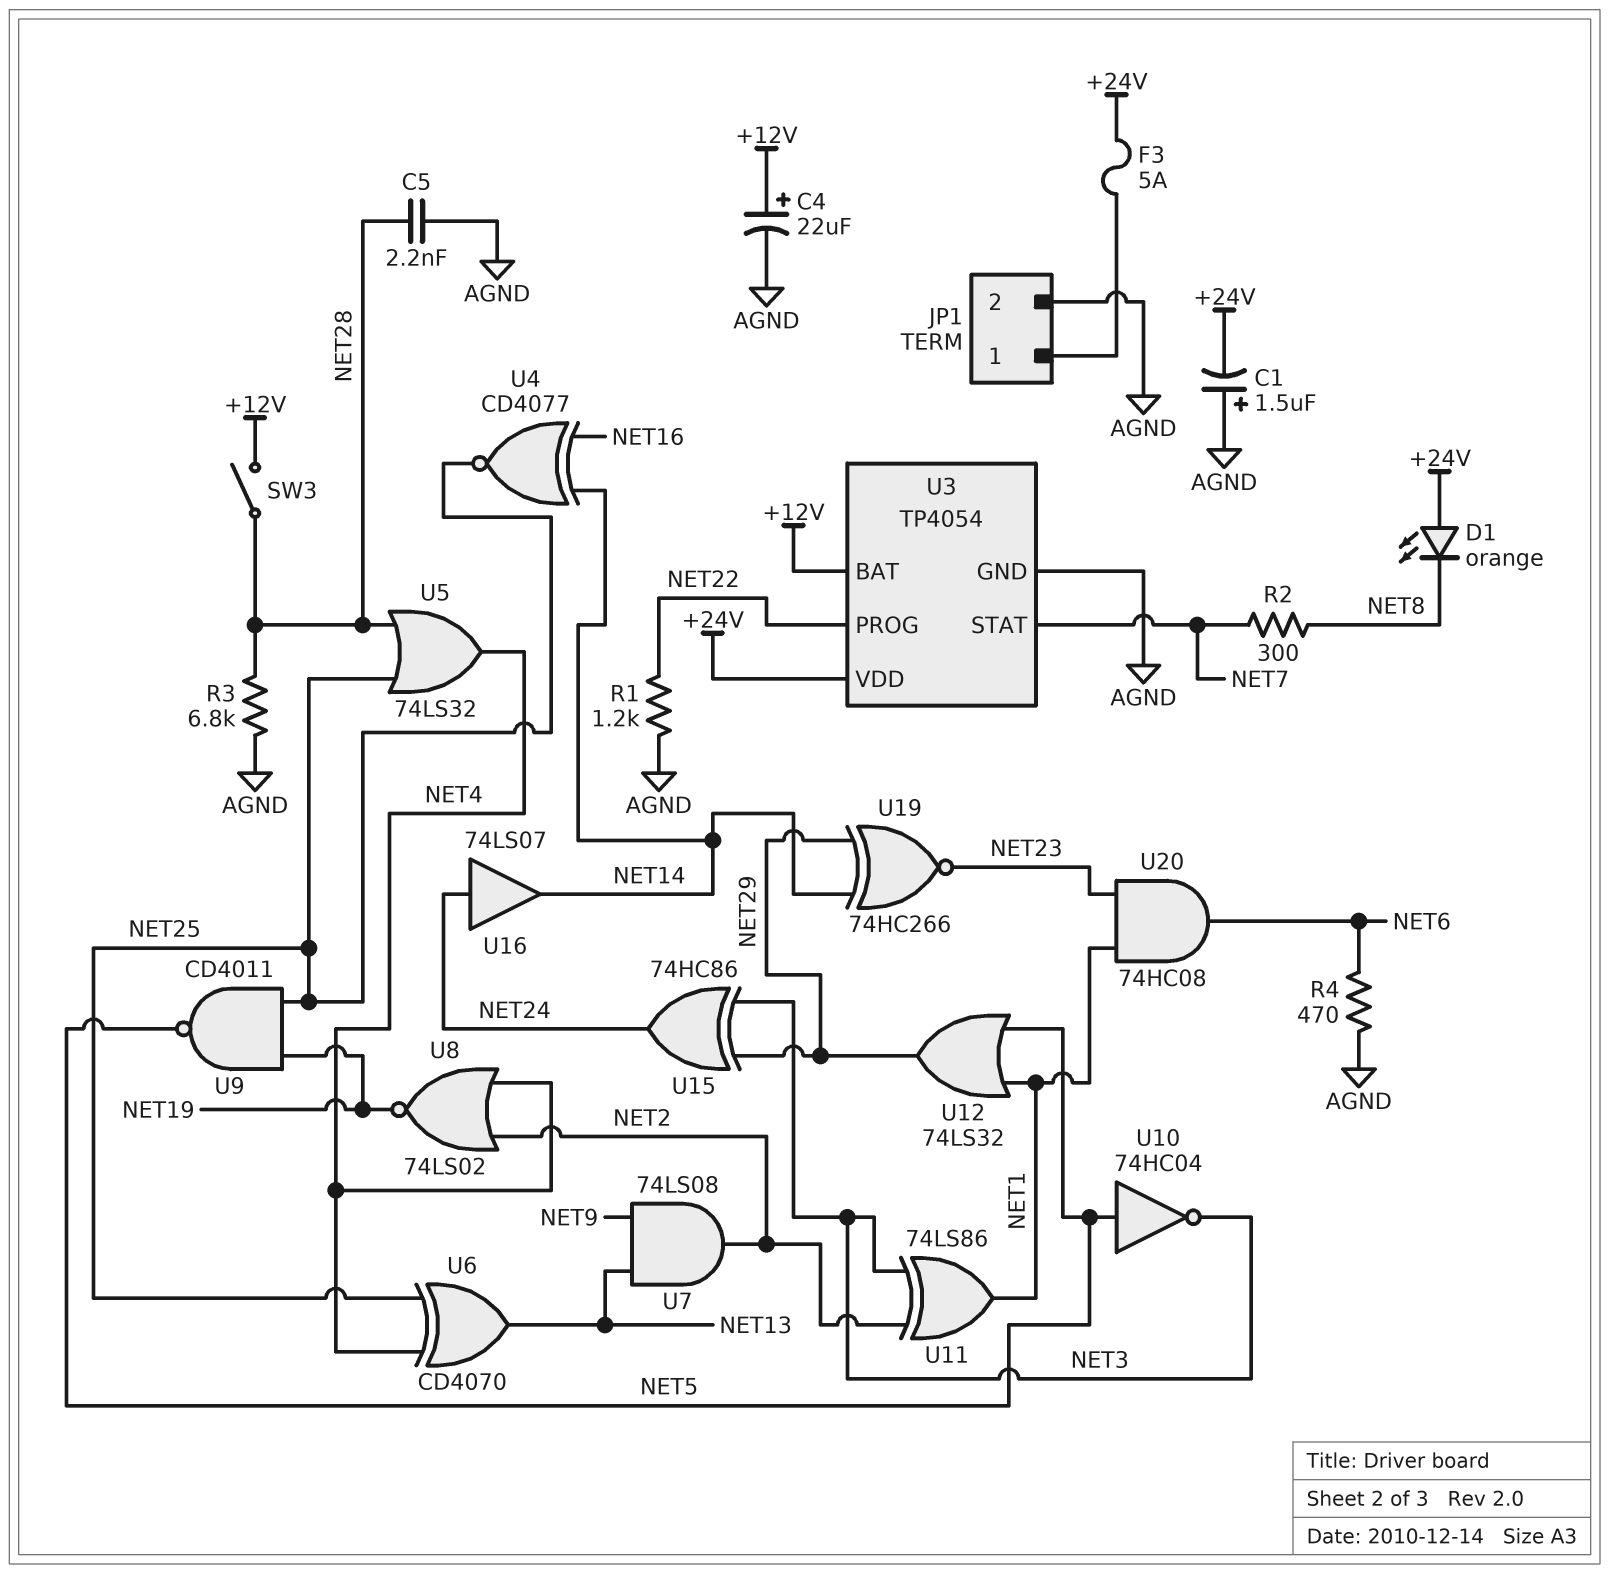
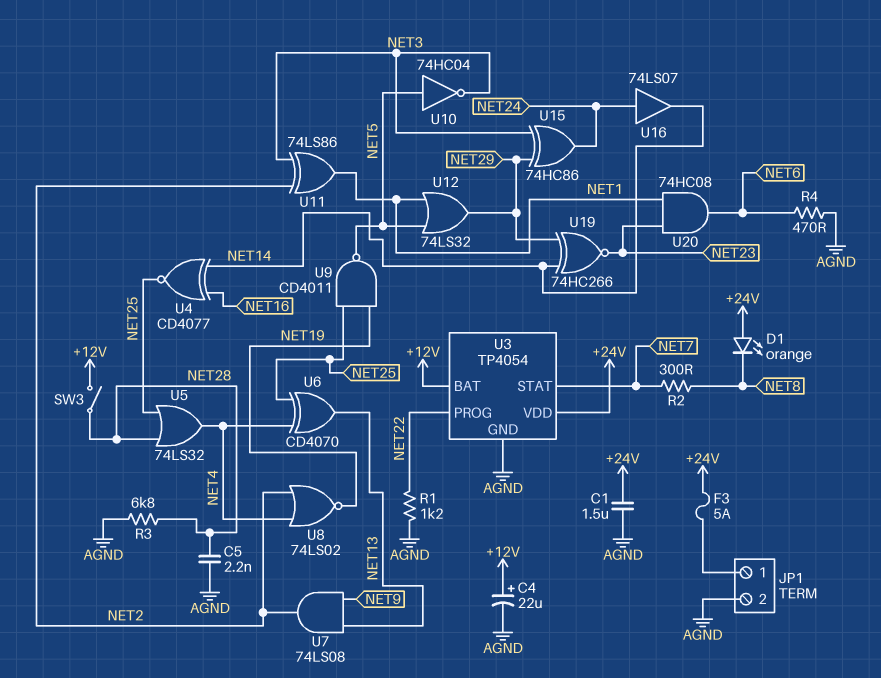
C1: 1.5uF (plus AGND, minus +24V) -> 1.5uF (+24V, AGND)

